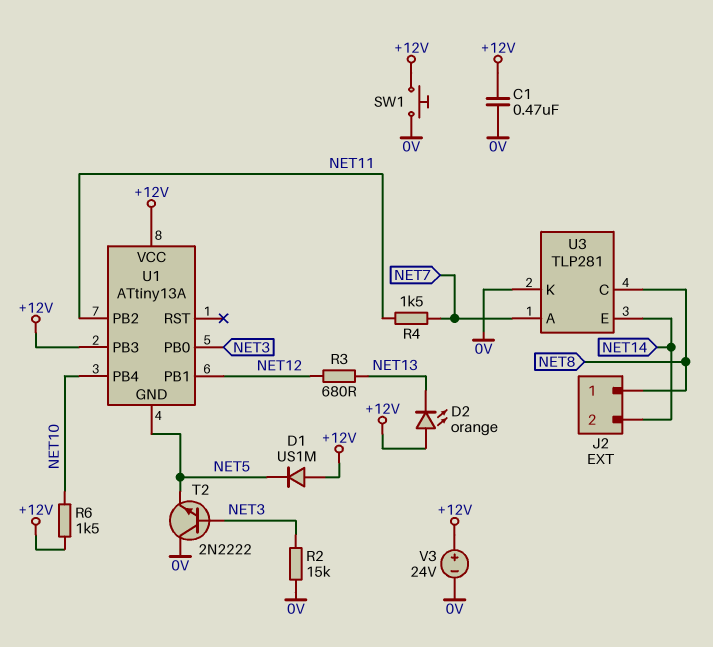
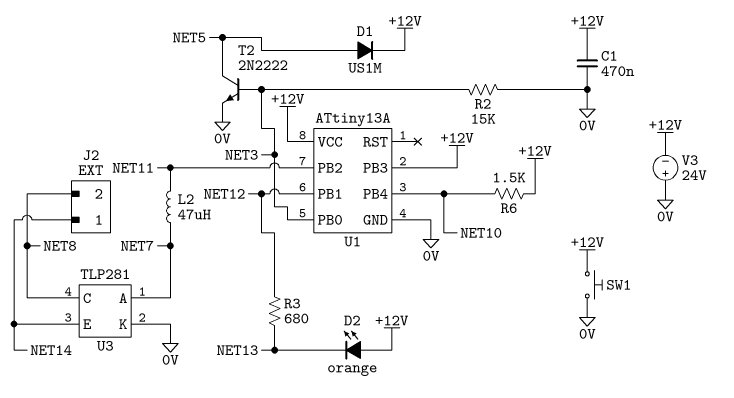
D1: diode US1M (A +12V, K NET5) -> diode US1M (A NET5, K +12V)
J2 pin 1: NET8 -> NET14
J2 pin 2: NET14 -> NET8
L2: none -> 47uH (NET7, NET11)
R4: 1.5k (NET7, NET11) -> none
T2: NPN 2N2222 (B NET3, C 0V, E NET5) -> NPN 2N2222 (B NET3, C NET5, E 0V)
U1 pin GND: NET5 -> 0V
V3: 24V (plus +12V, minus 0V) -> 24V (plus 0V, minus +12V)

